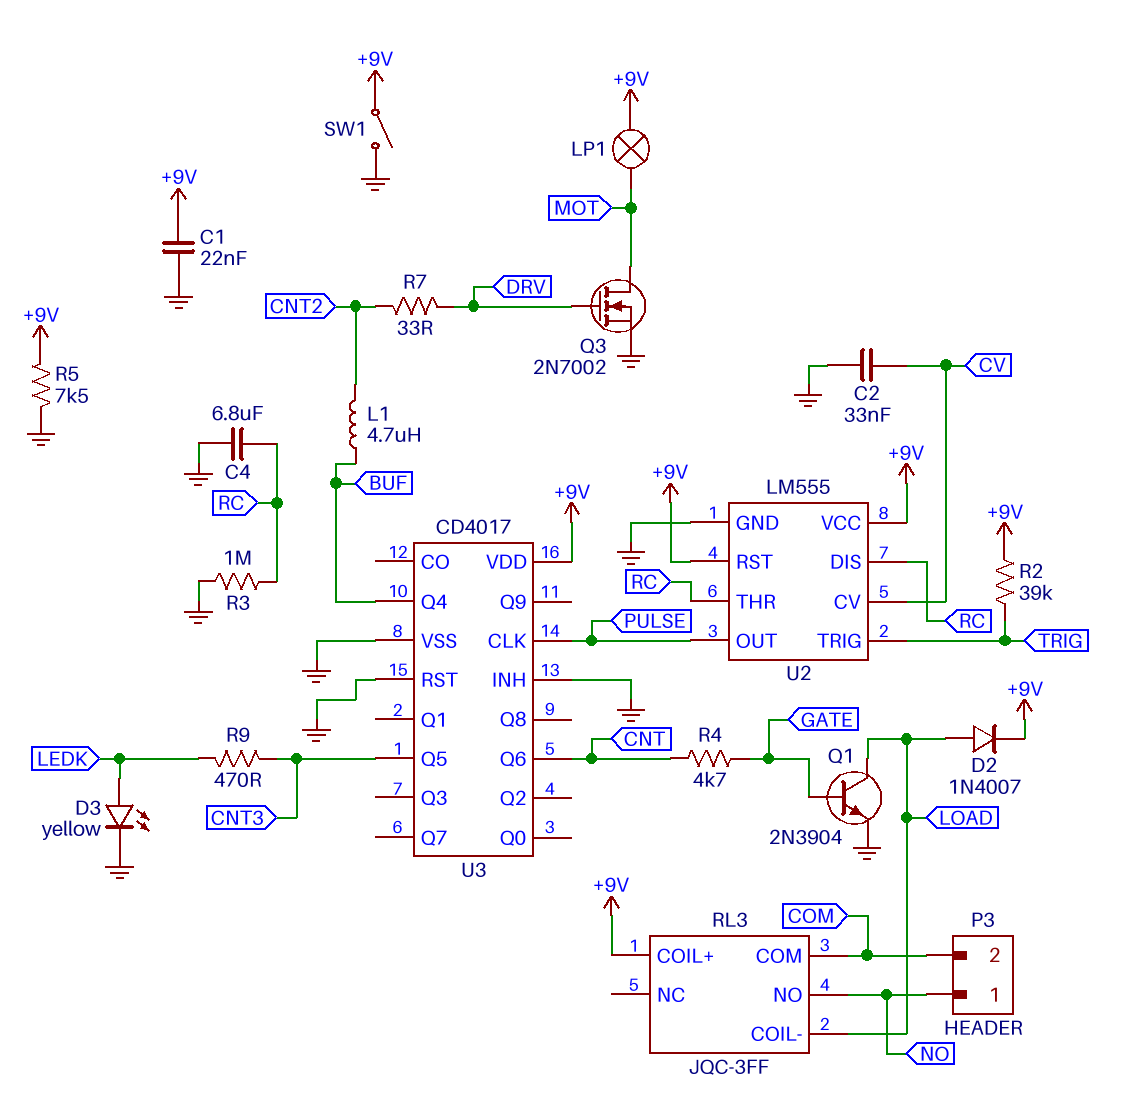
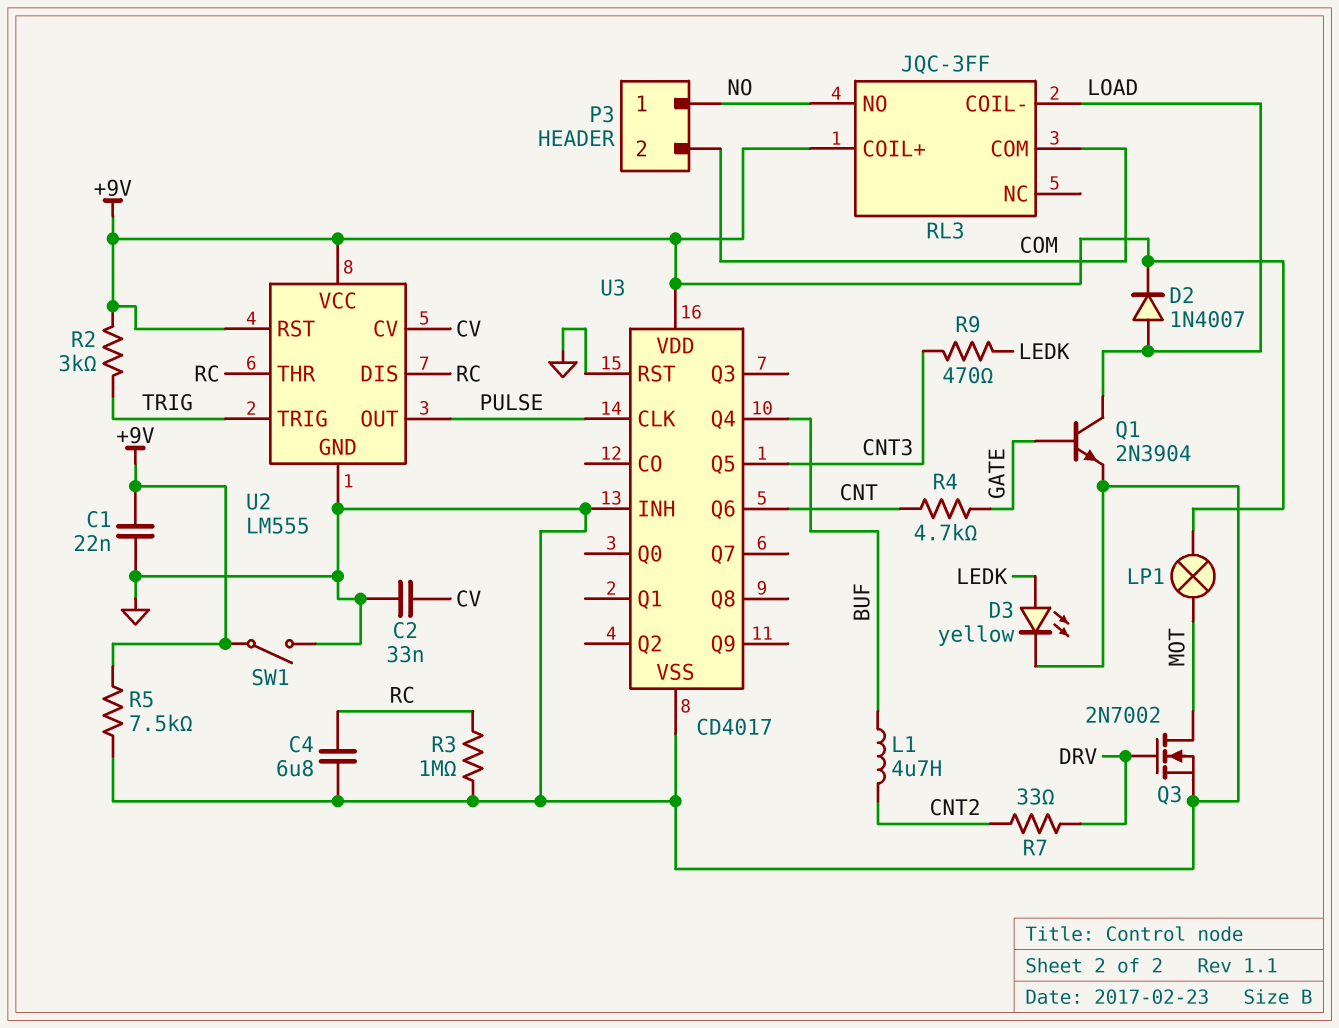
R2: 39k (+9V, TRIG) -> 3k (+9V, TRIG)

